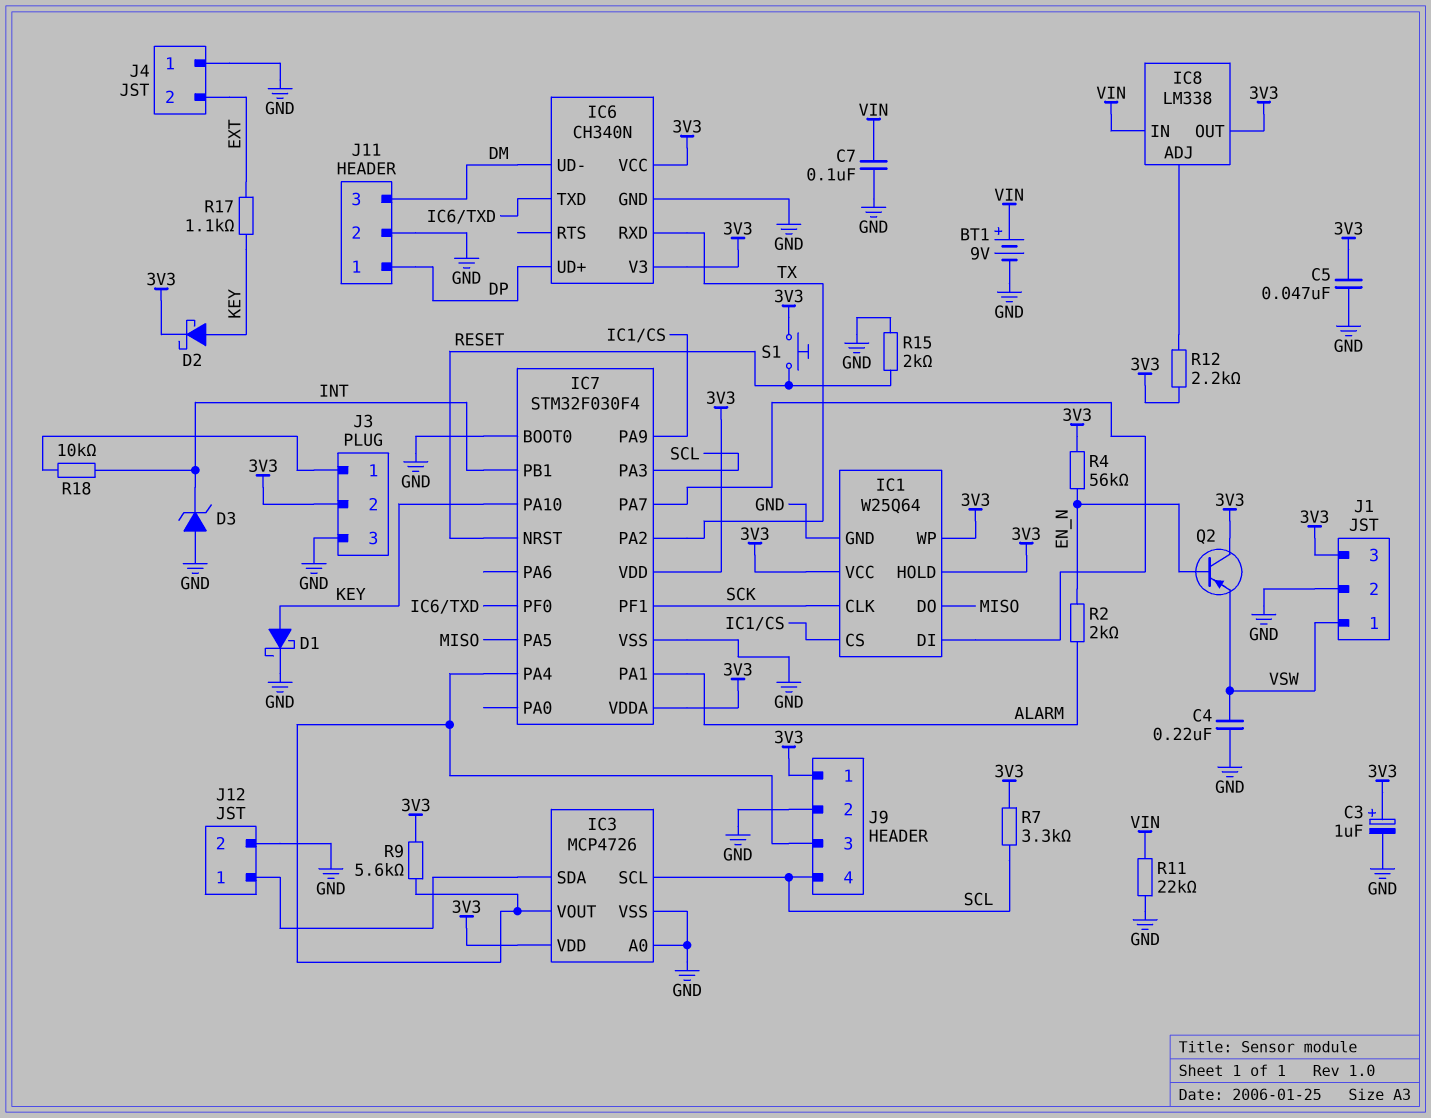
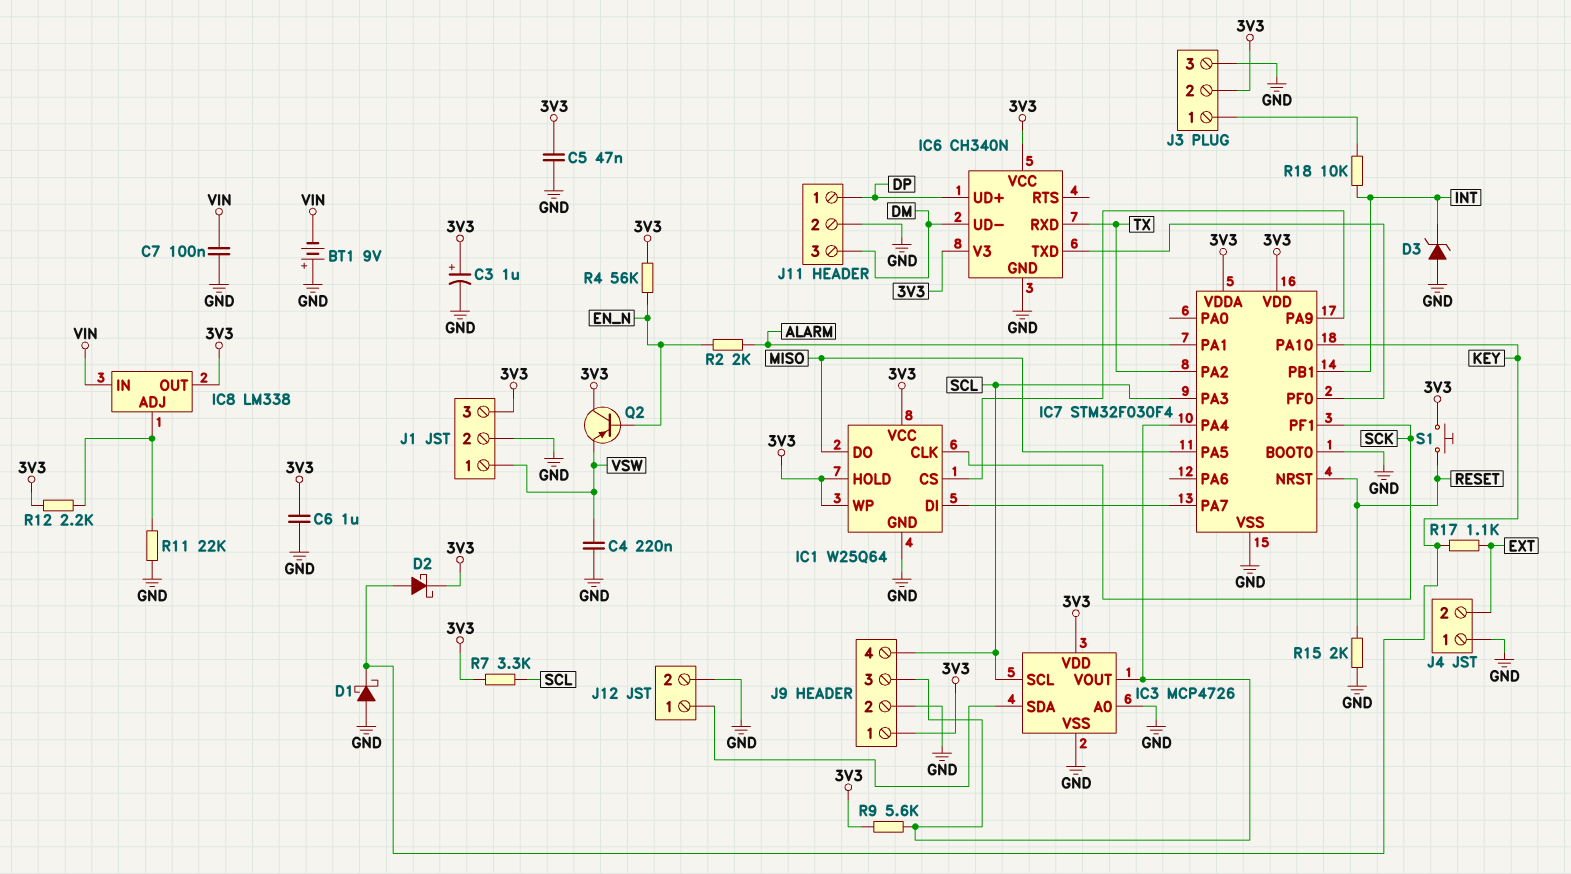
BT1: 9V (plus VIN, minus GND) -> 9V (plus GND, minus VIN)
C6: none -> 1uF (3V3, GND)
D1: schottky (A KEY, K GND) -> schottky (A GND, K KEY)
R11: 22k (GND, VIN) -> 22k (GND, IC8/ADJ)

